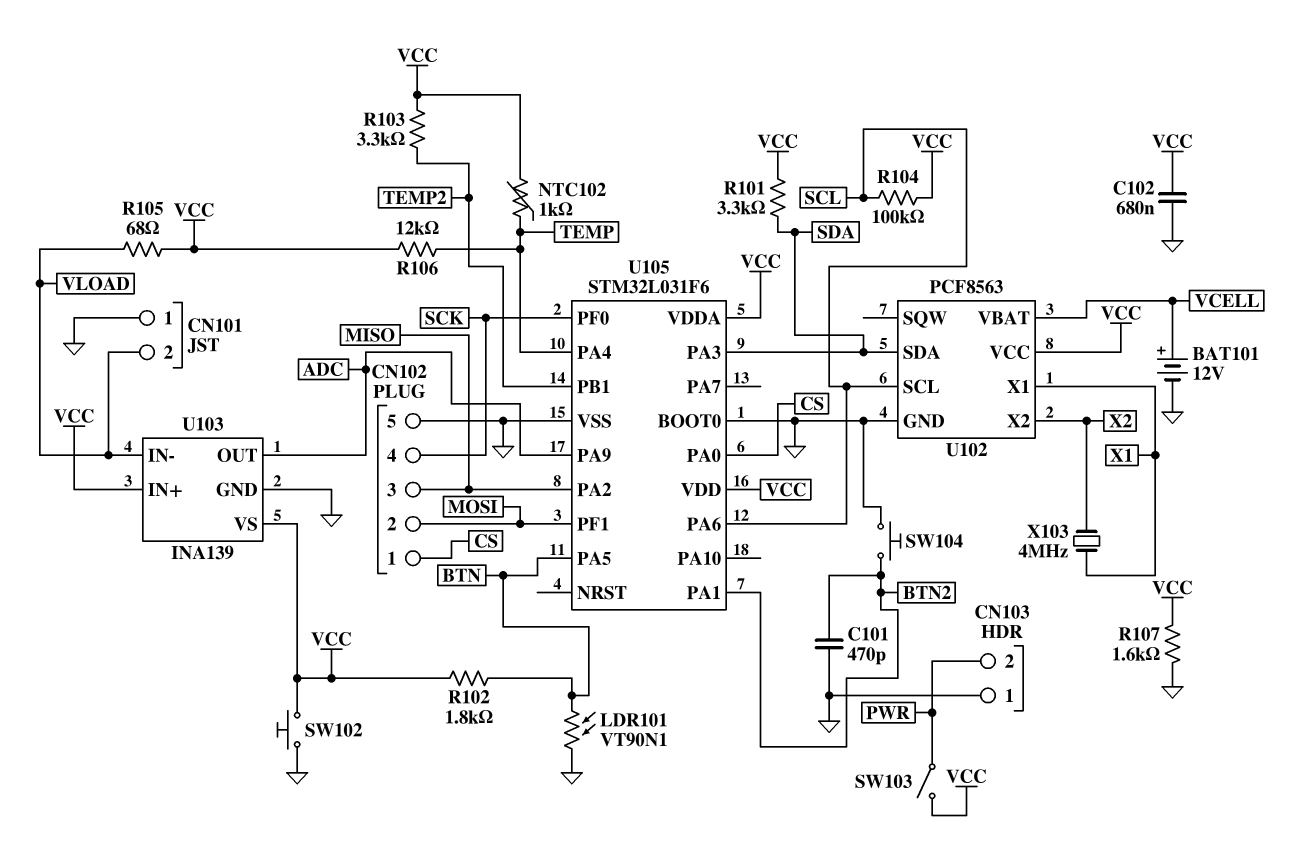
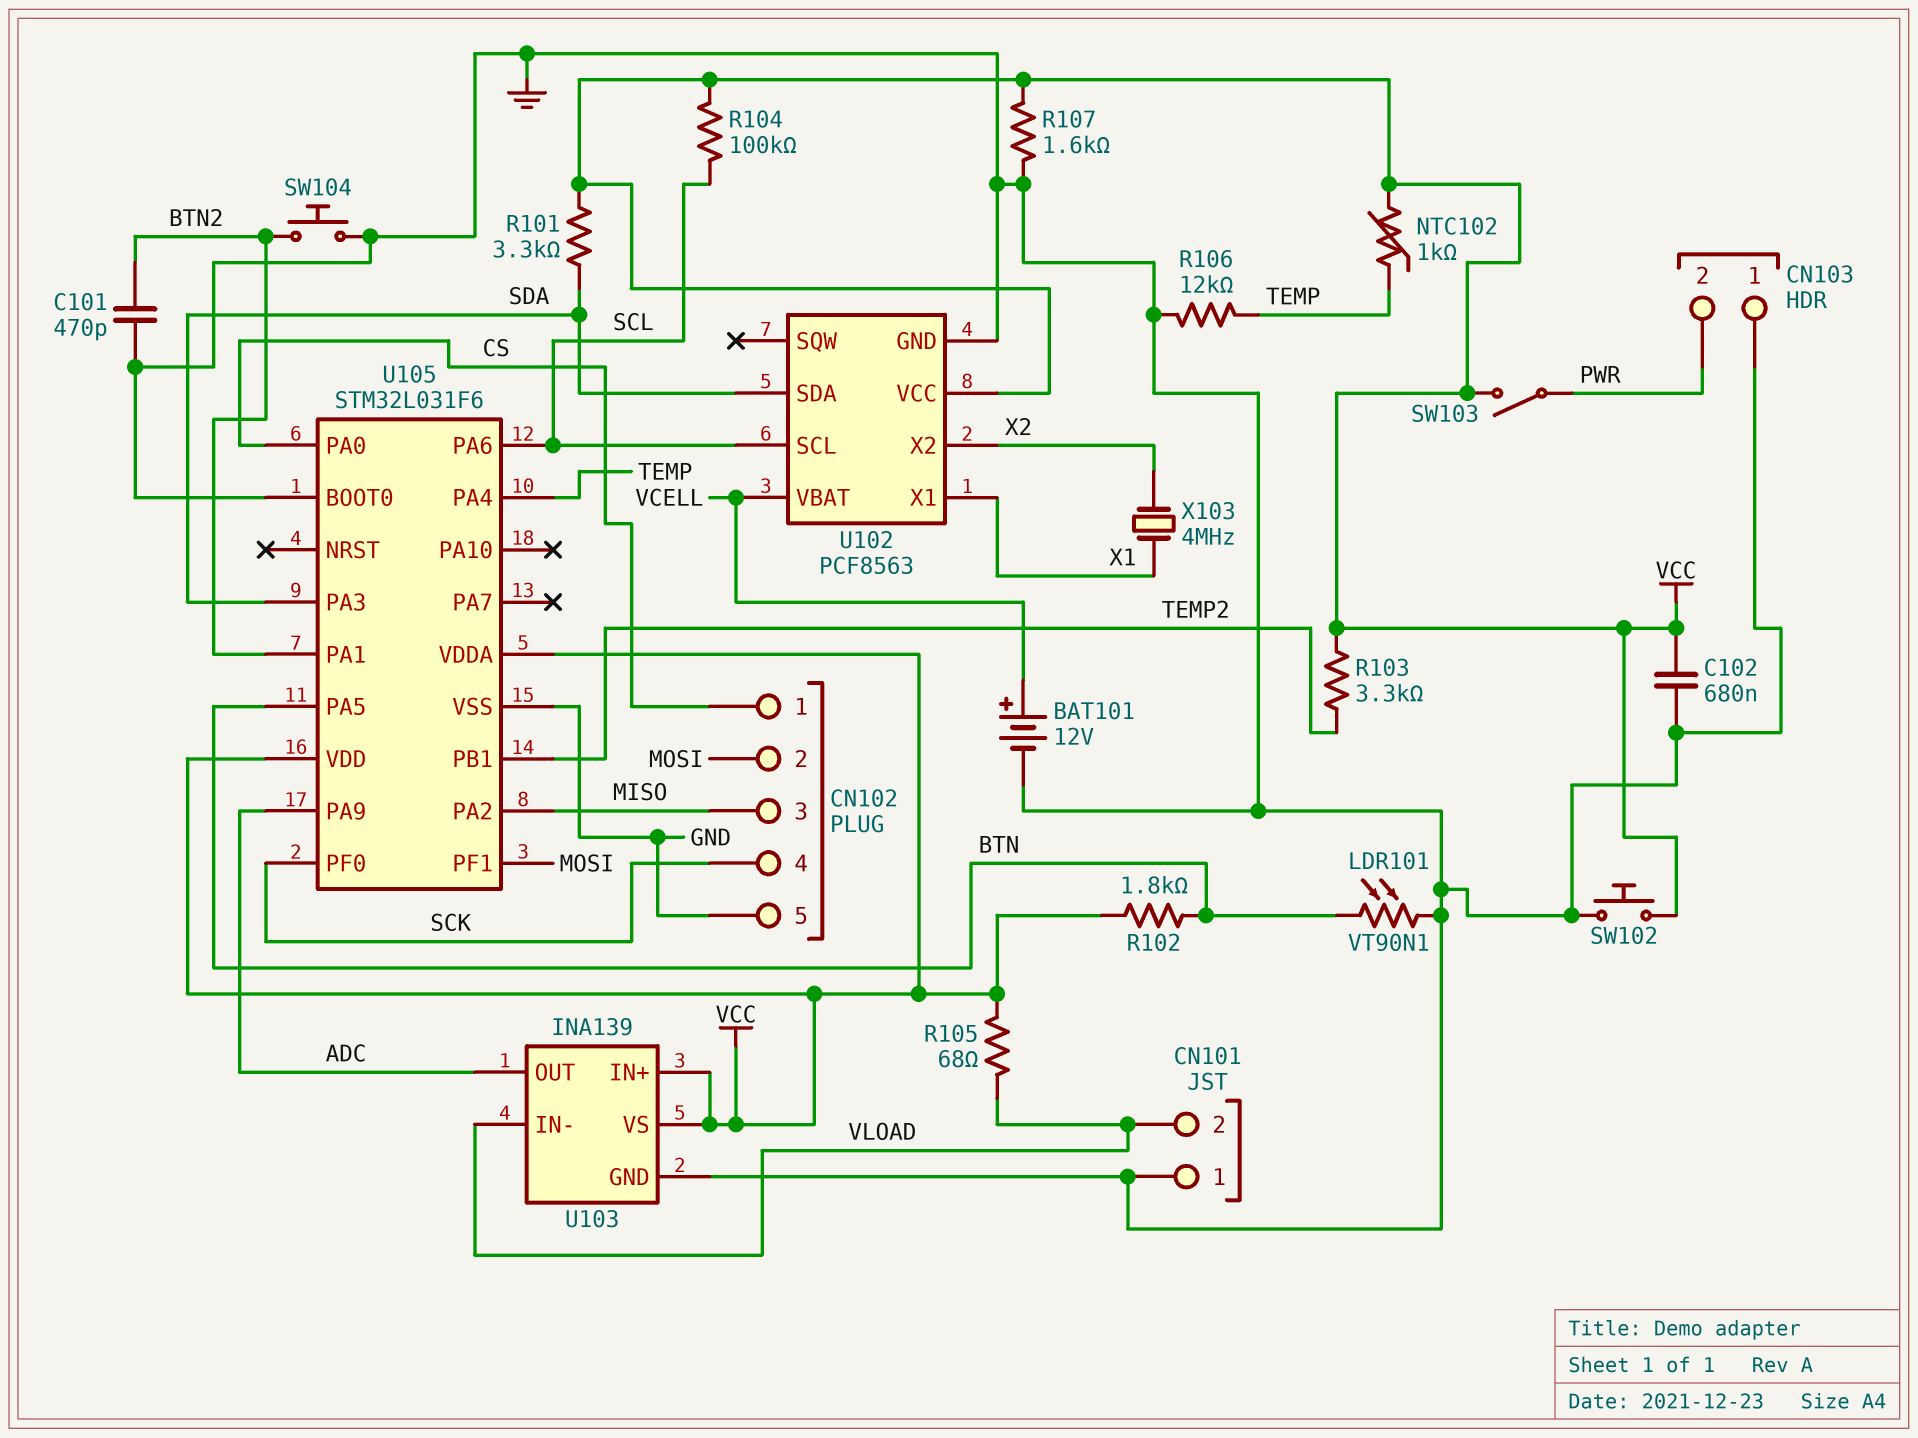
R106: 12k (TEMP, VCC) -> 12k (GND, TEMP)

